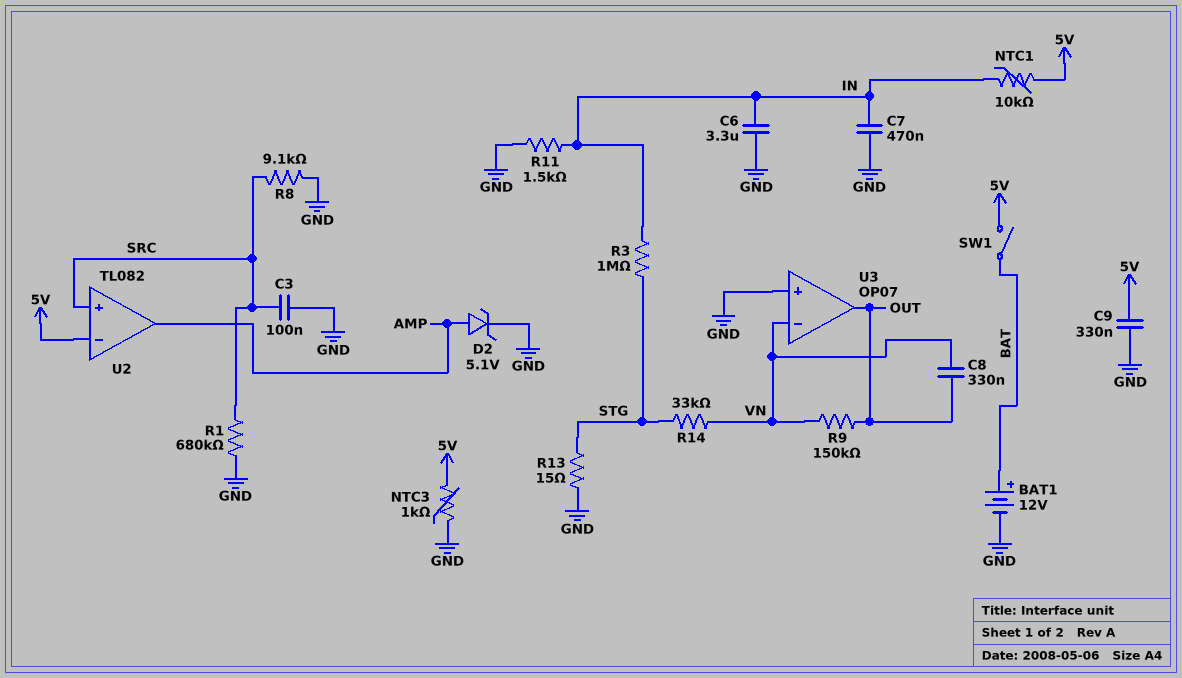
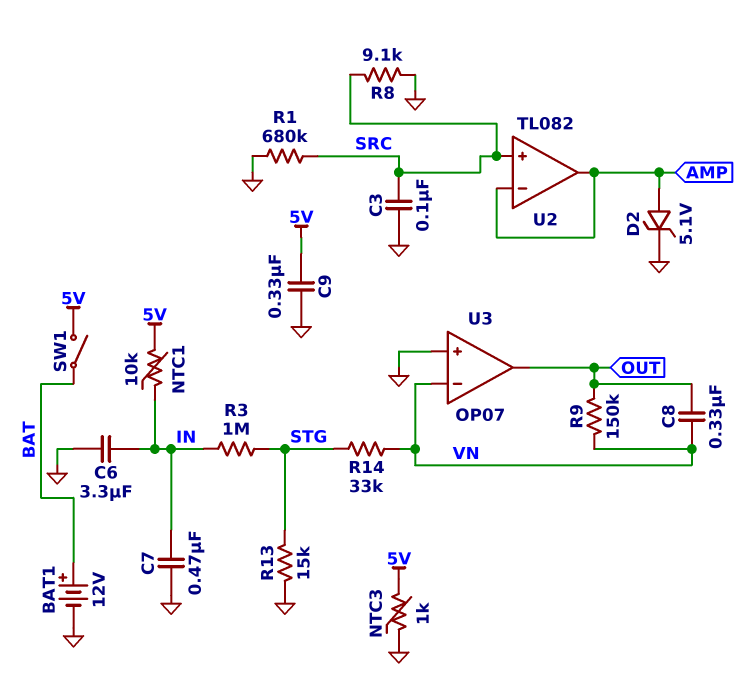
R11: 1.5k (GND, IN) -> none
R13: 15 (GND, STG) -> 15k (GND, STG)
U2 pin in-: 5V -> AMP

